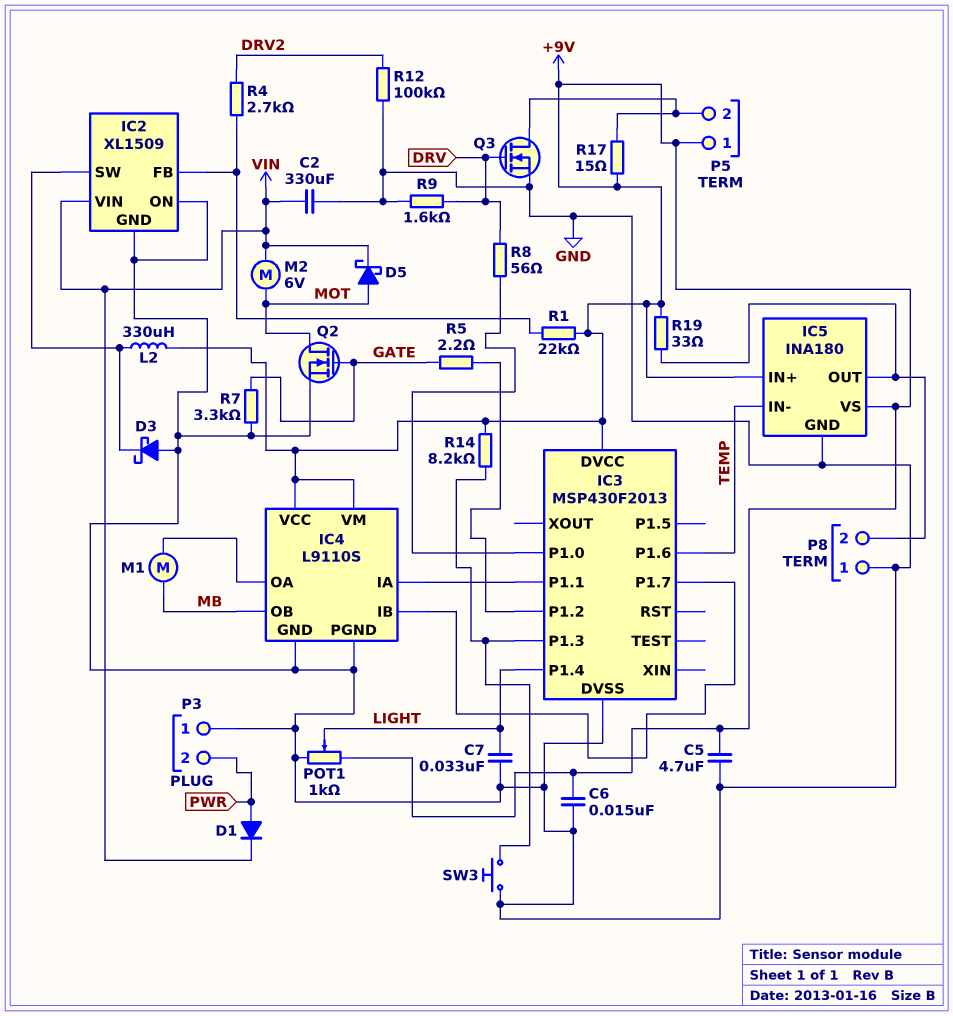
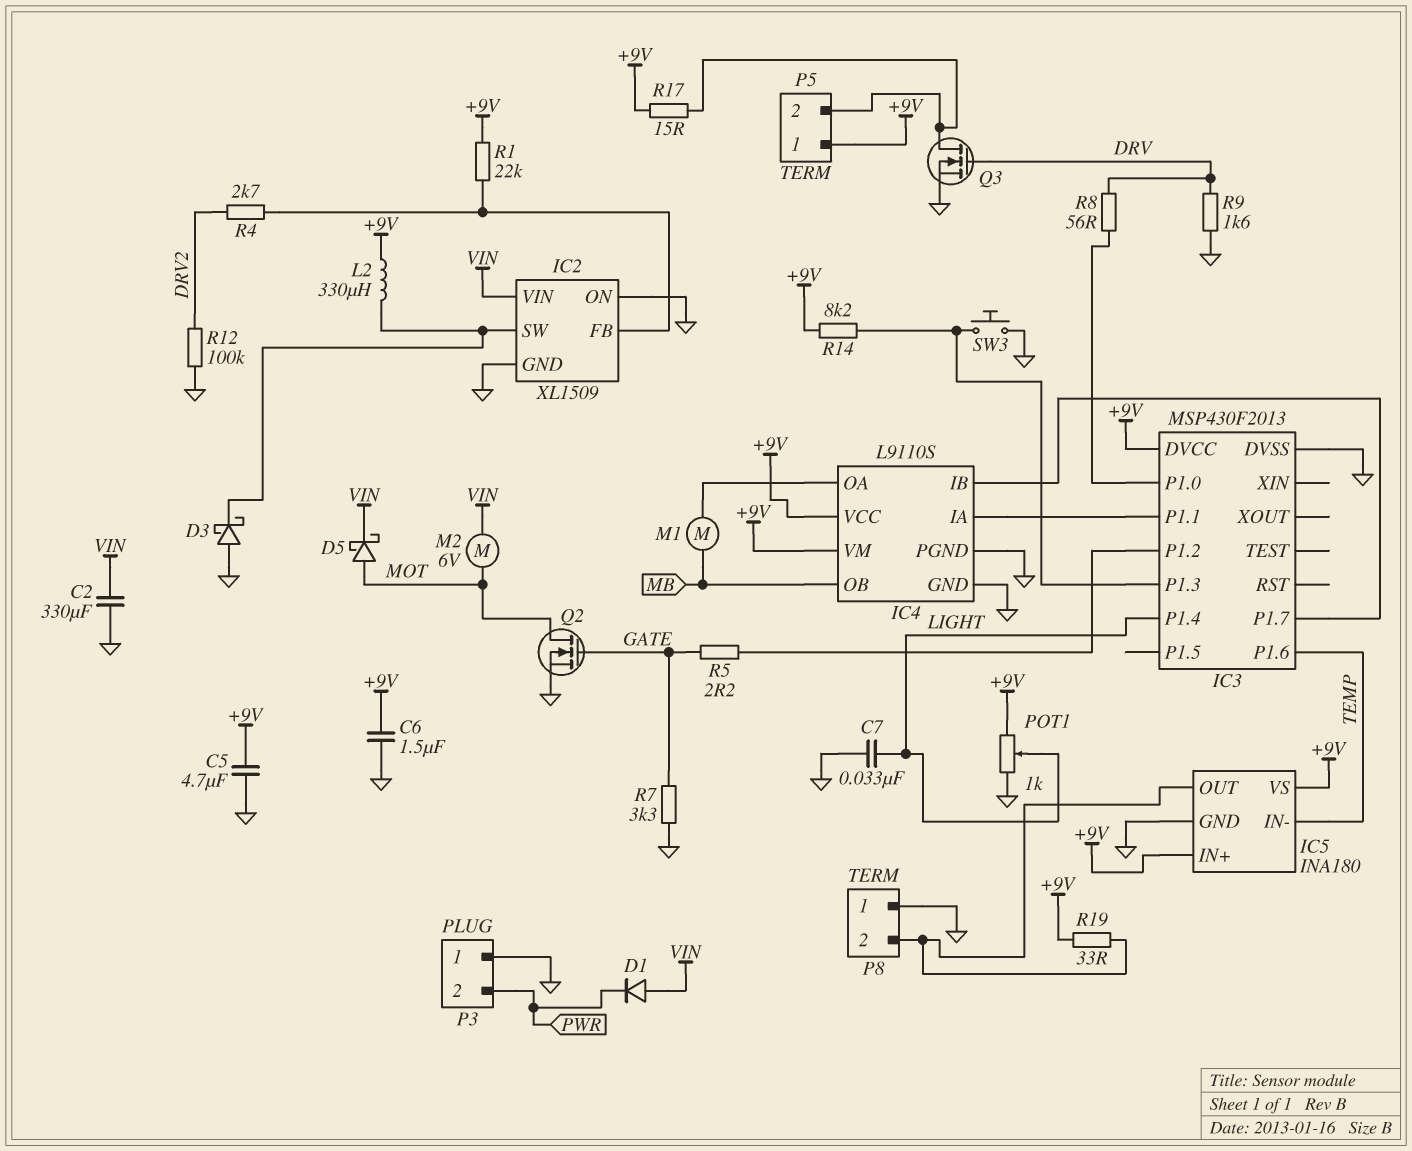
C6: 15nF (+9V, GND) -> 1.5uF (+9V, GND)
D1: diode (A PWR, K VIN) -> diode (A VIN, K PWR)

